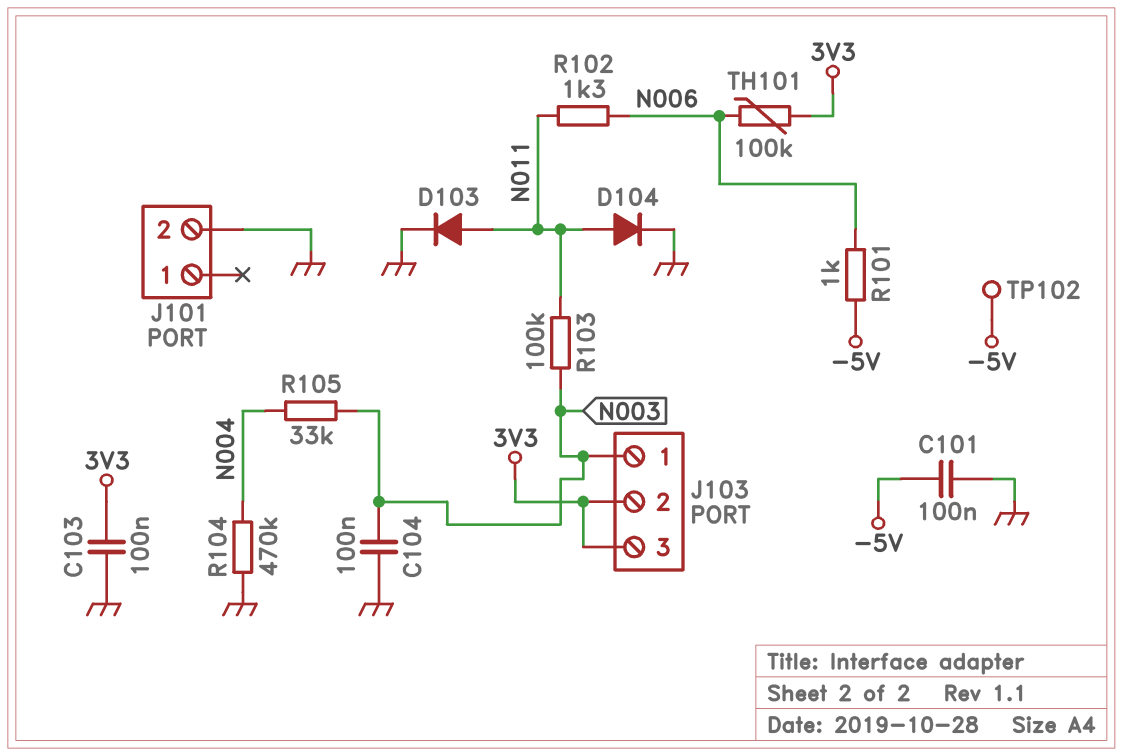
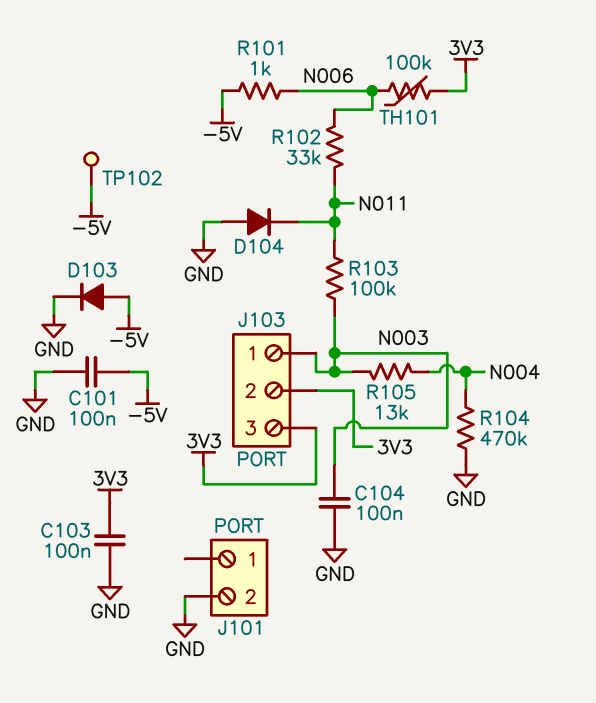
D103: diode (A N011, K GND) -> diode (A -5V, K GND)
D104: diode (A N011, K GND) -> diode (A GND, K N011)
R102: 1.3k (N006, N011) -> 33k (N006, N011)
R105: 33k (N003, N004) -> 13k (N003, N004)

